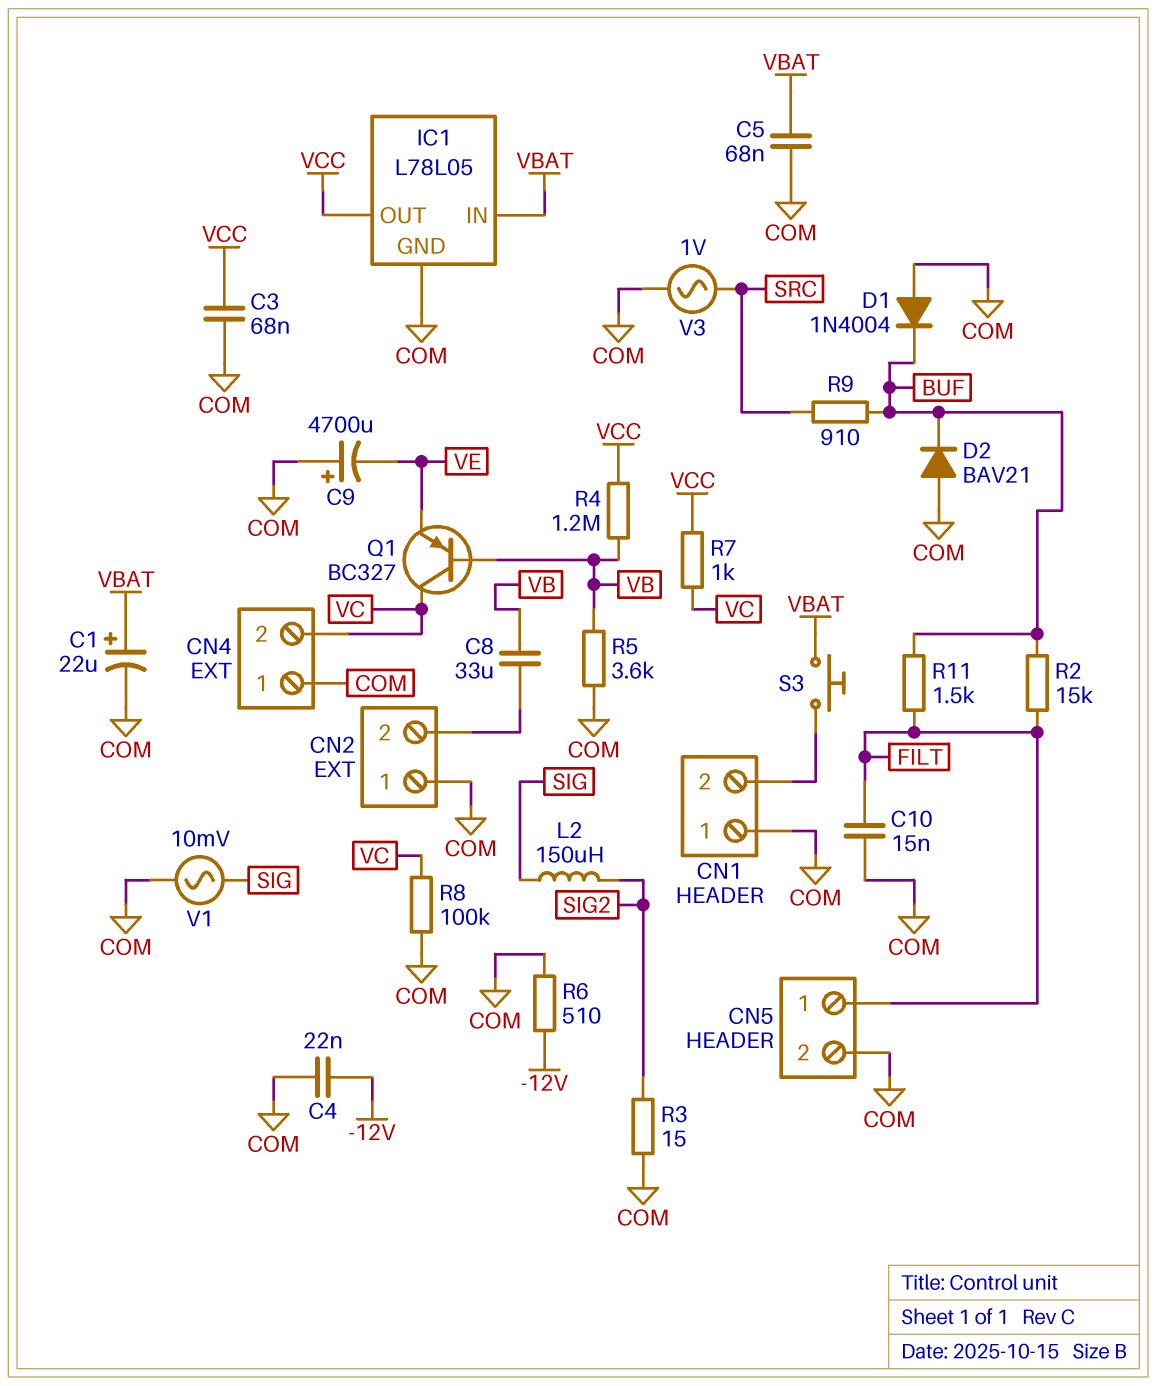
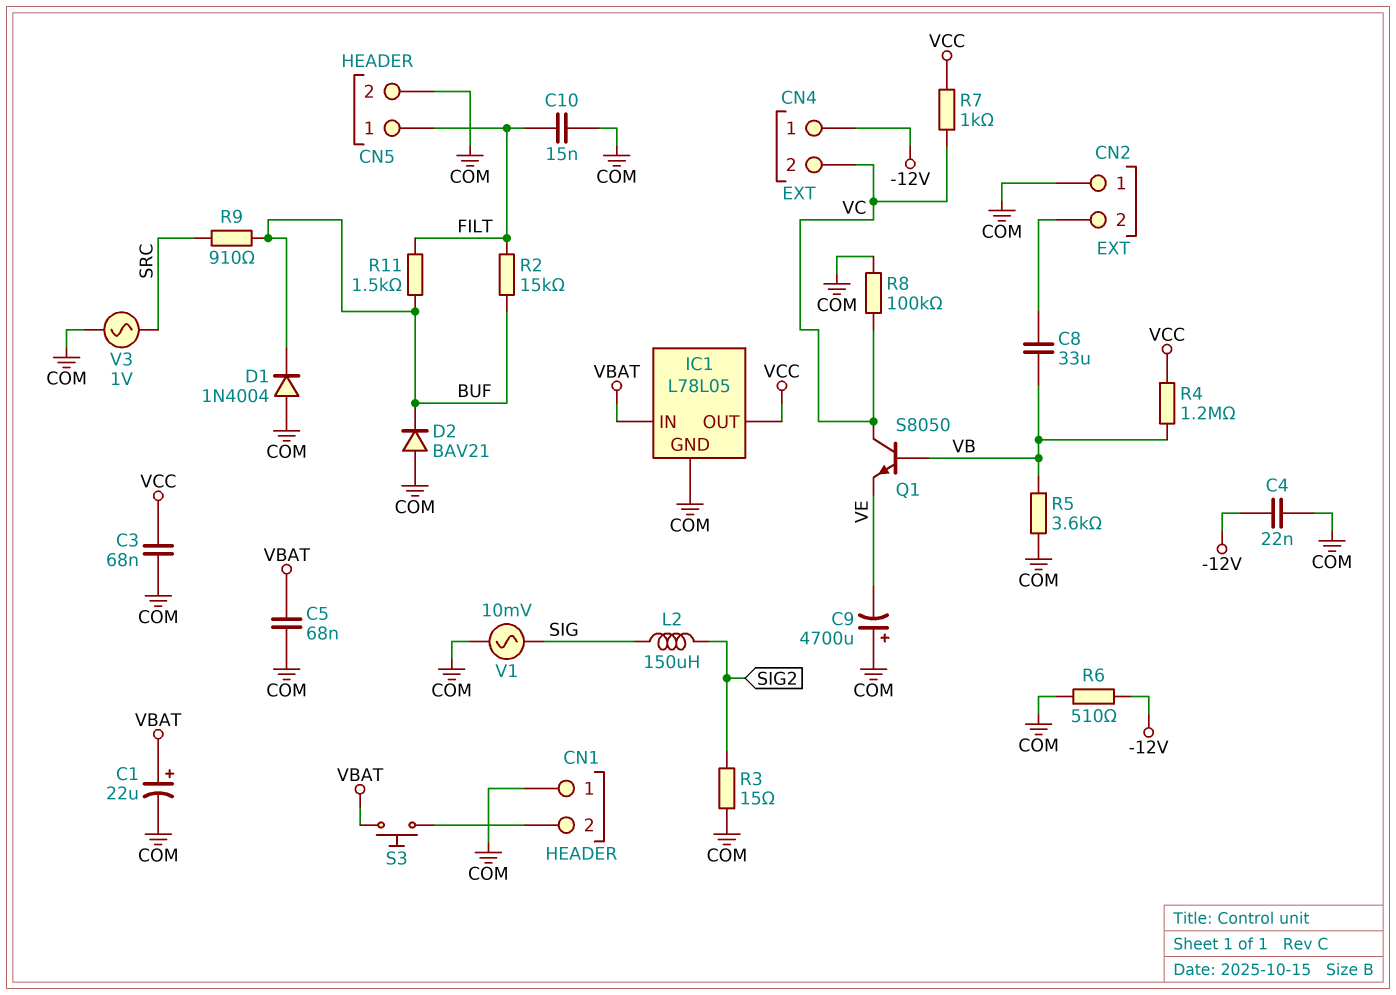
CN4 pin 1: COM -> -12V
Q1: PNP BC327 (B VB, C VC, E VE) -> NPN S8050 (B VB, C VC, E VE)

